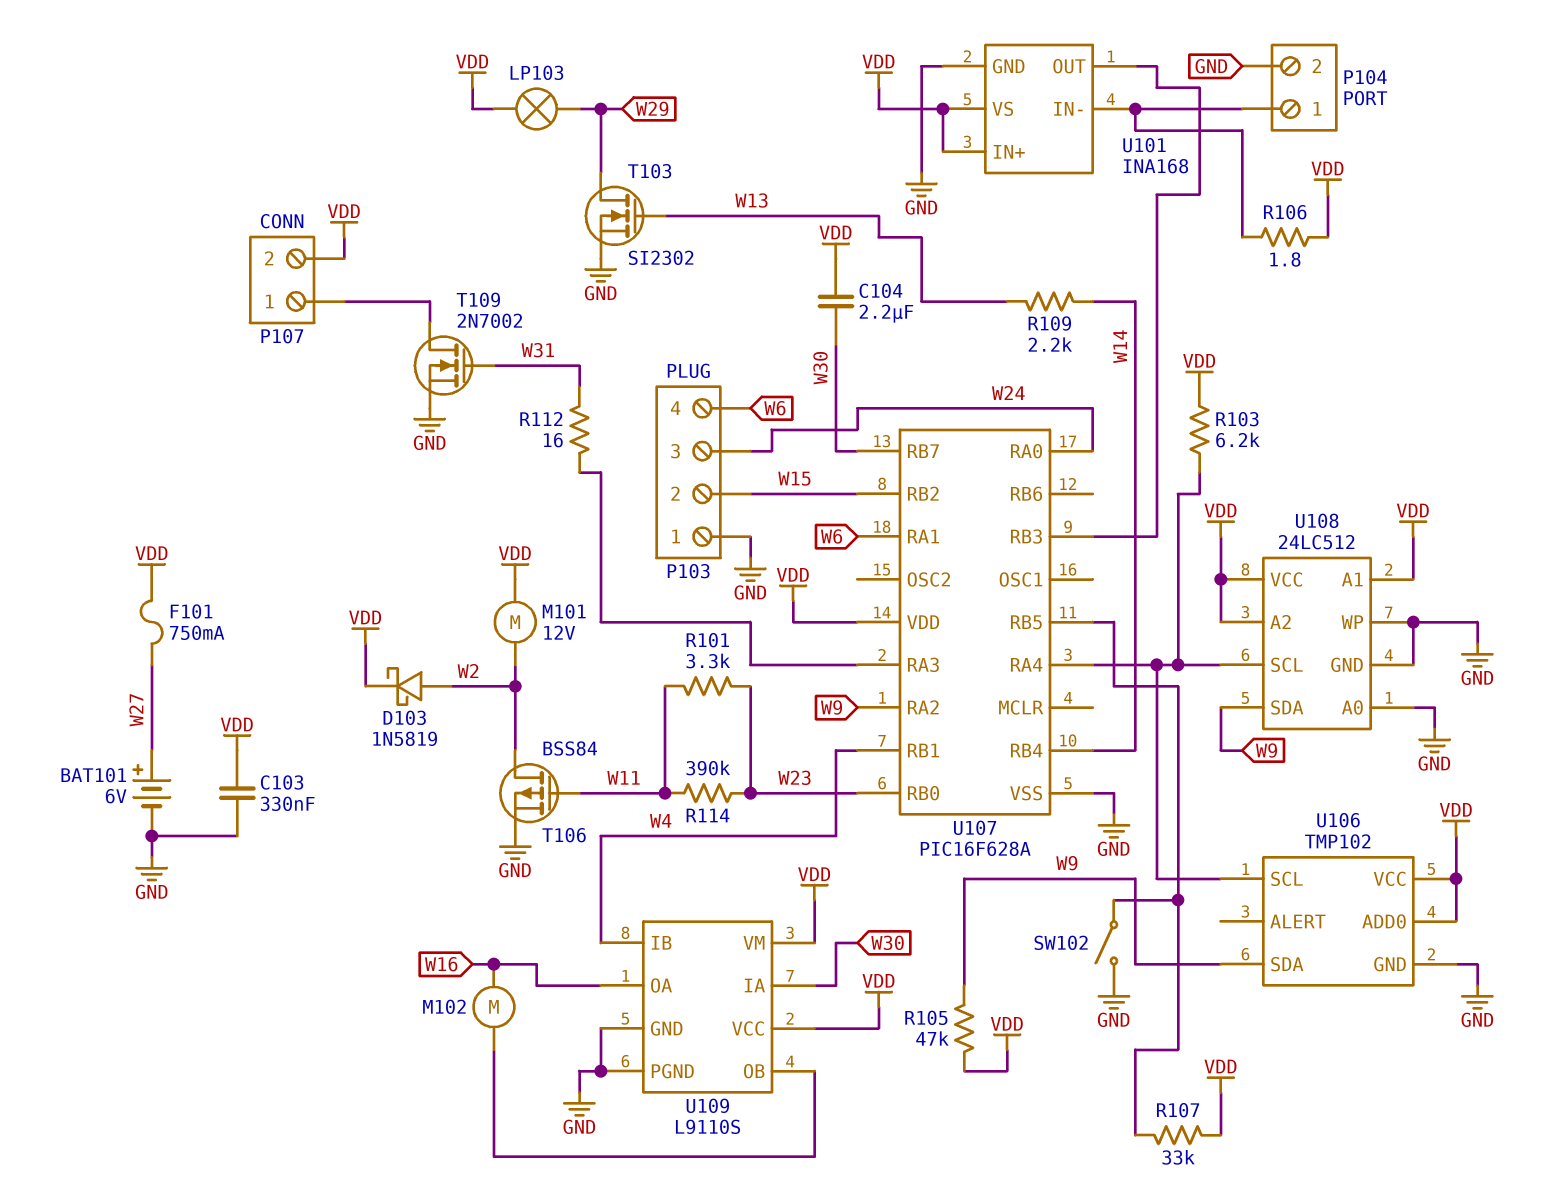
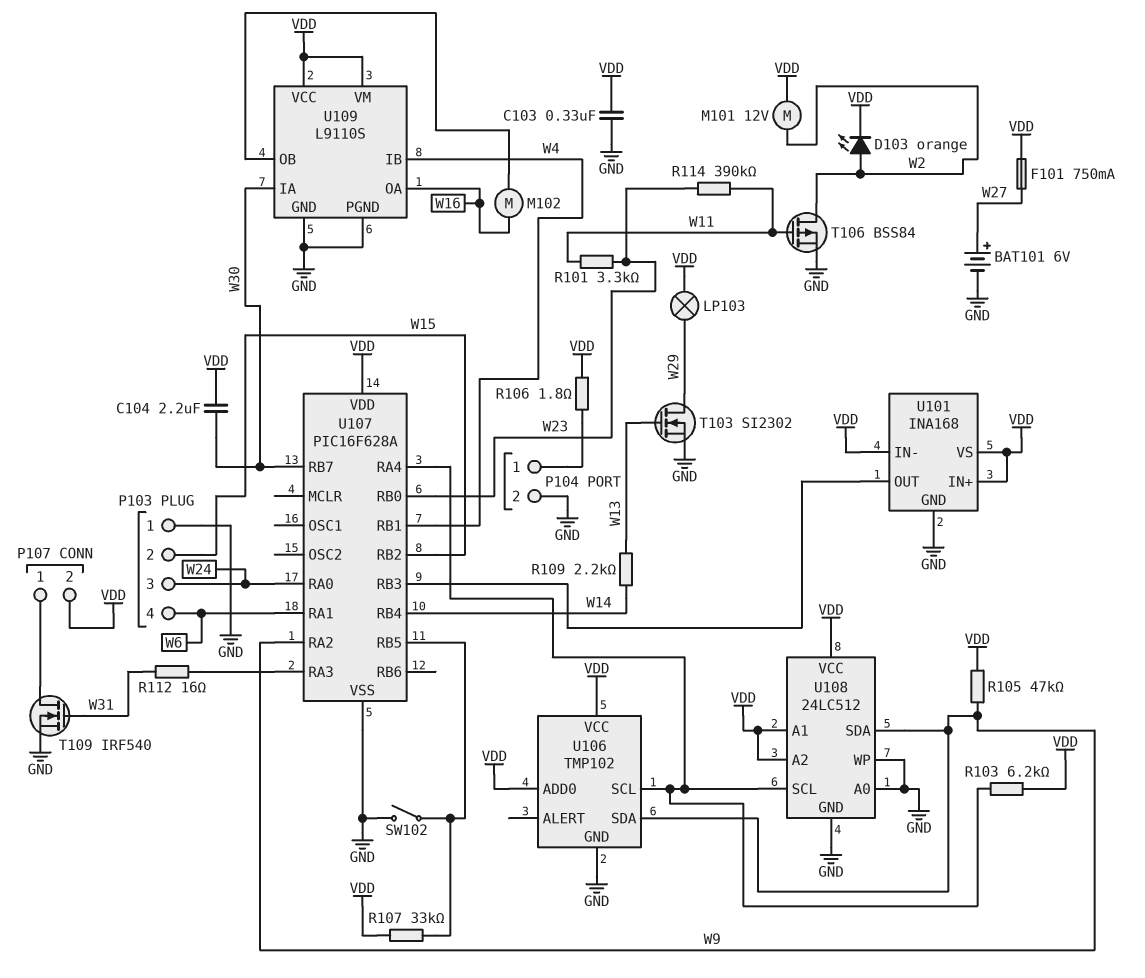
D103: schottky 1N5819 (A W2, K VDD) -> LED orange (A W2, K VDD)
T109: NMOS 2N7002 (G W31, D P107/1, S GND) -> NMOS IRF540 (G W31, D P107/1, S GND)
U101 pin IN-: P104/1 -> VDD

